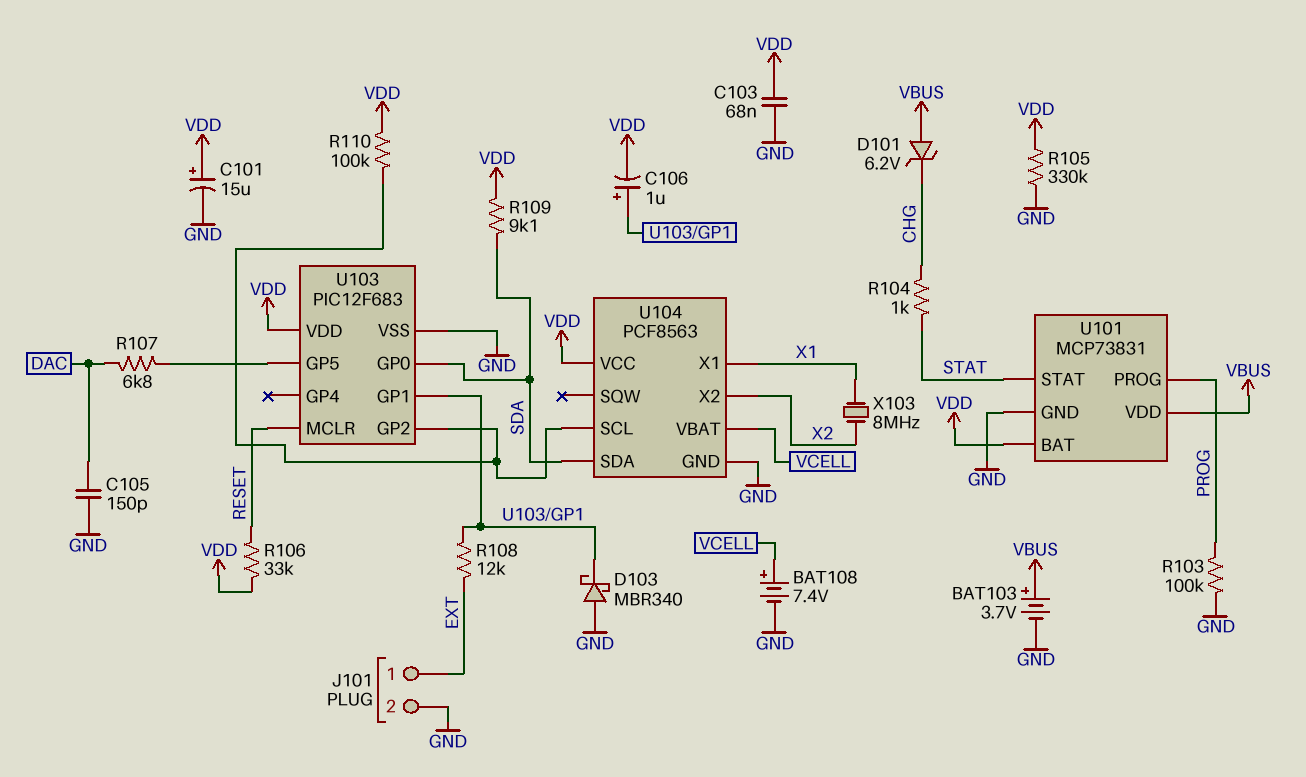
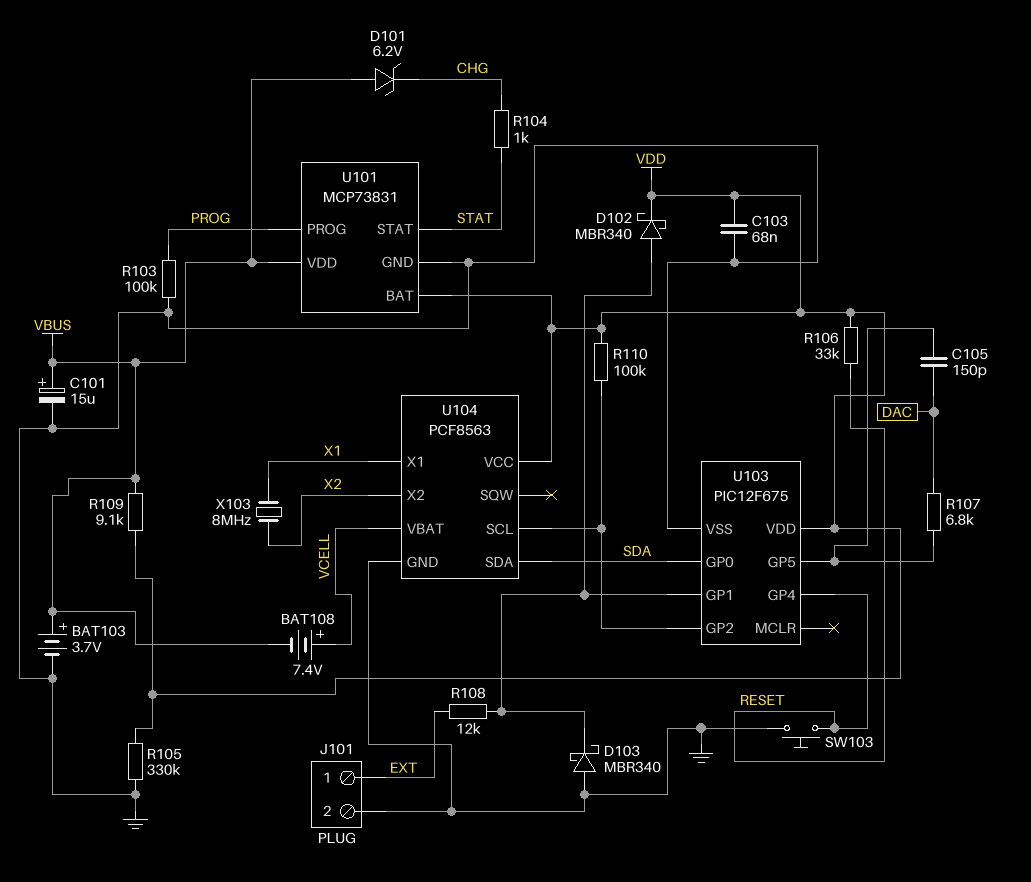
BAT108: 7.4V (plus VCELL, minus GND) -> 7.4V (plus VCELL, minus VBUS)
C101: 15uF (plus VDD, minus GND) -> 15uF (plus VBUS, minus GND)
C105: 150pF (DAC, GND) -> 150pF (DAC, U103/GP5)
C106: 1uF (plus U103/GP1, minus VDD) -> none
D102: none -> schottky MBR340 (A U103/GP1, K VDD)
R109: 9.1k (SDA, VDD) -> 9.1k (VBUS, VDD)
SW103: none -> button (GND, RESET)
U103: PIC12F683 -> PIC12F675
U103 pin GP4: none -> RESET
U103 pin MCLR: RESET -> none

